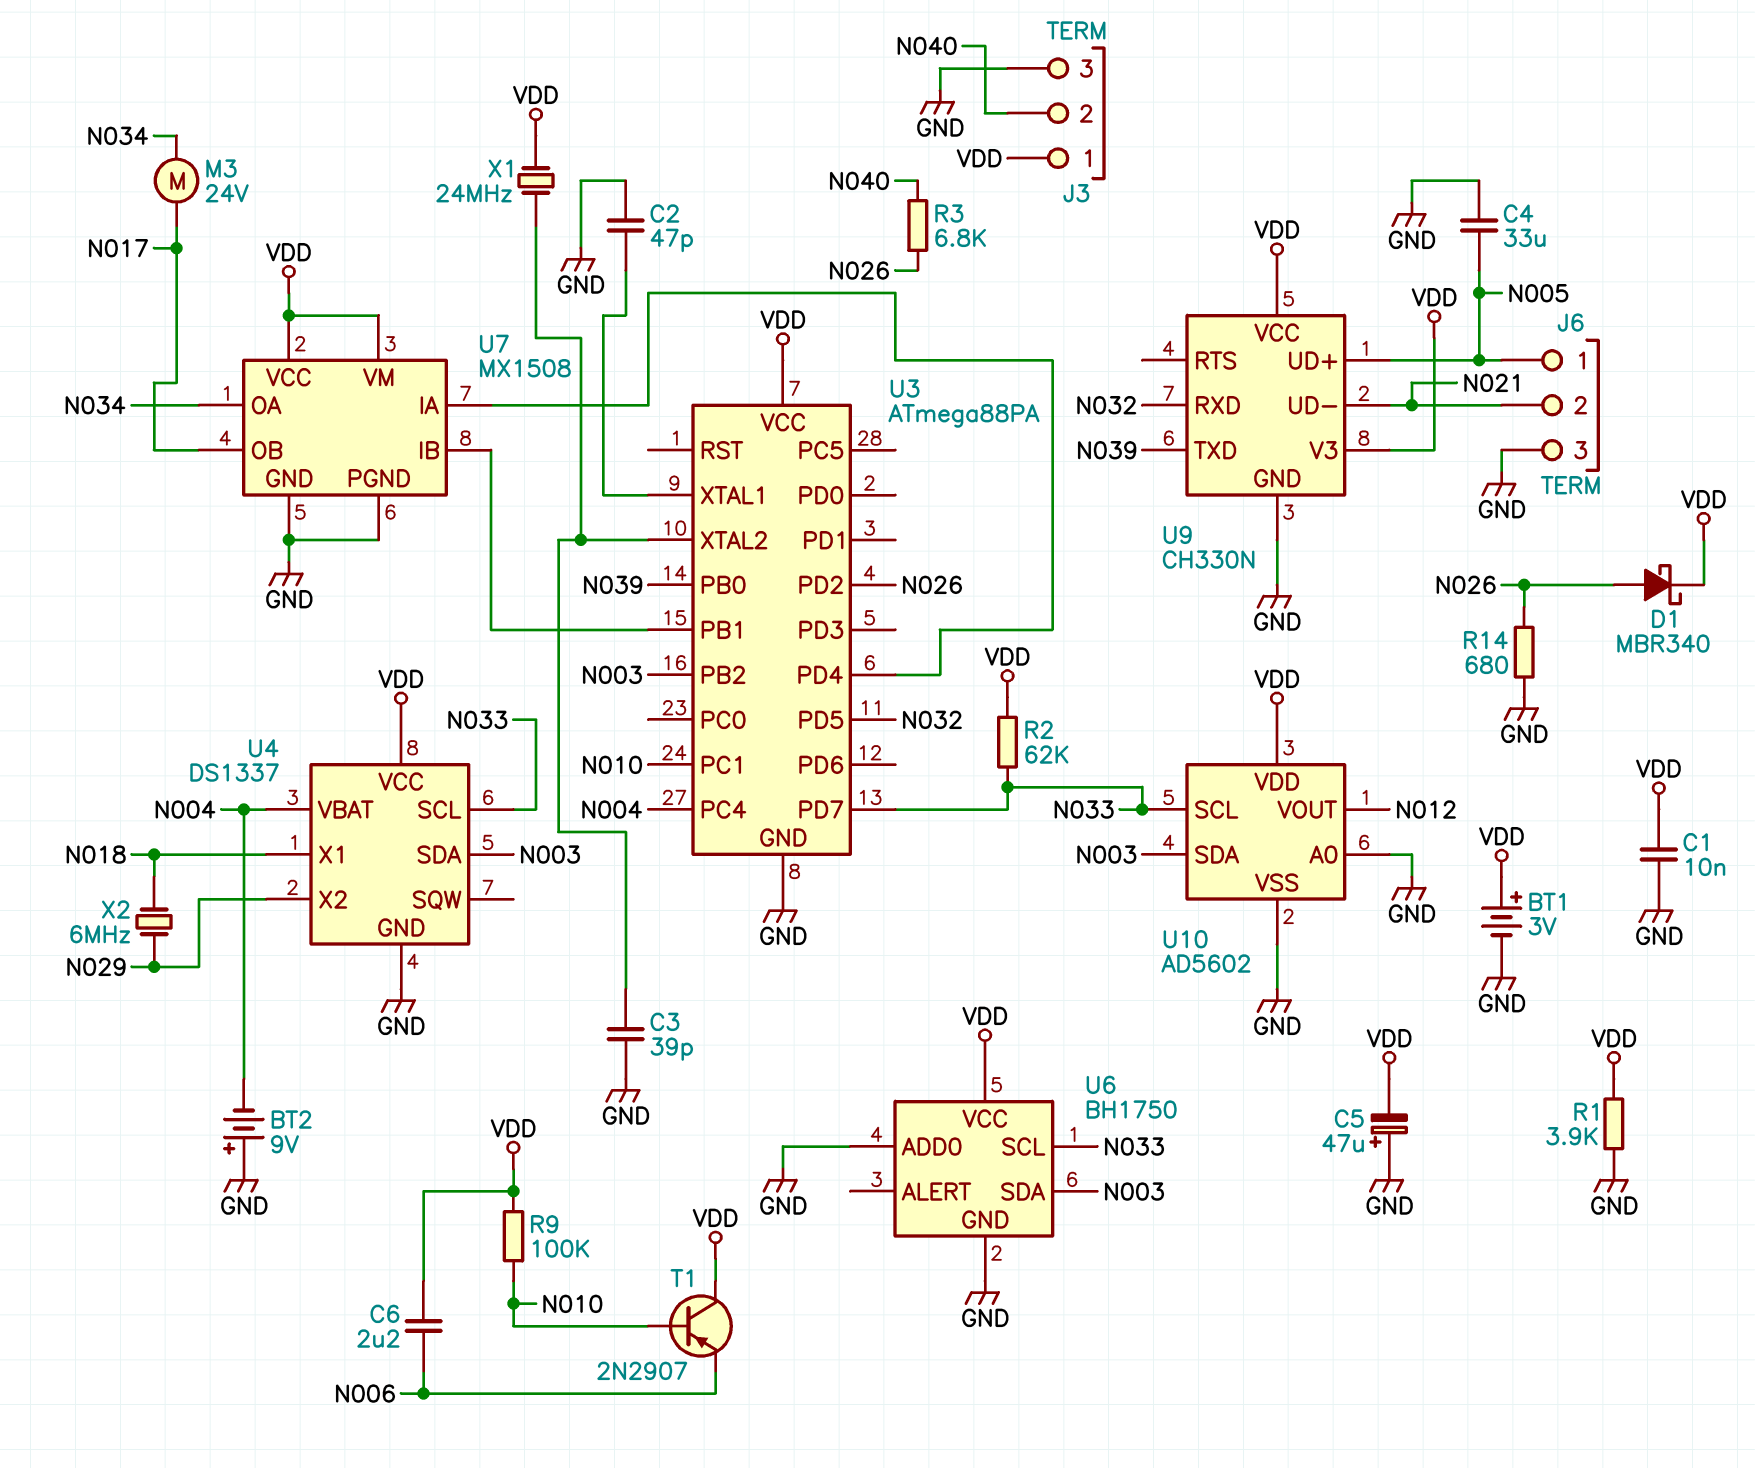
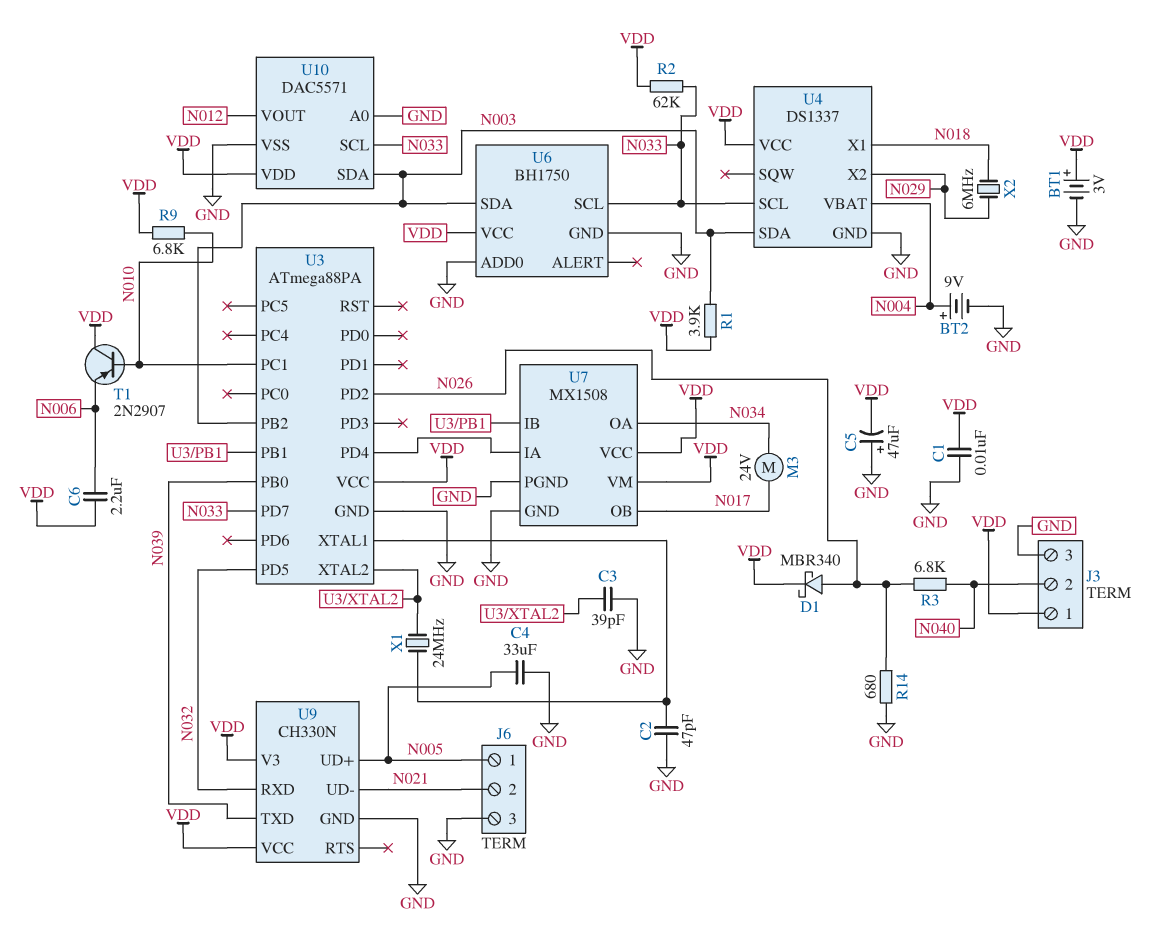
BT2: 9V (plus GND, minus N004) -> 9V (plus N004, minus GND)
R1: 3.9k (GND, VDD) -> 3.9k (N003, VDD)
R9: 100k (N010, VDD) -> 6.8k (N010, VDD)
U3 pin PC4: N004 -> none
U10: AD5602 -> DAC5571
X1: 24MHz (U3/XTAL2, VDD) -> 24MHz (U3/XTAL1, U3/XTAL2)

